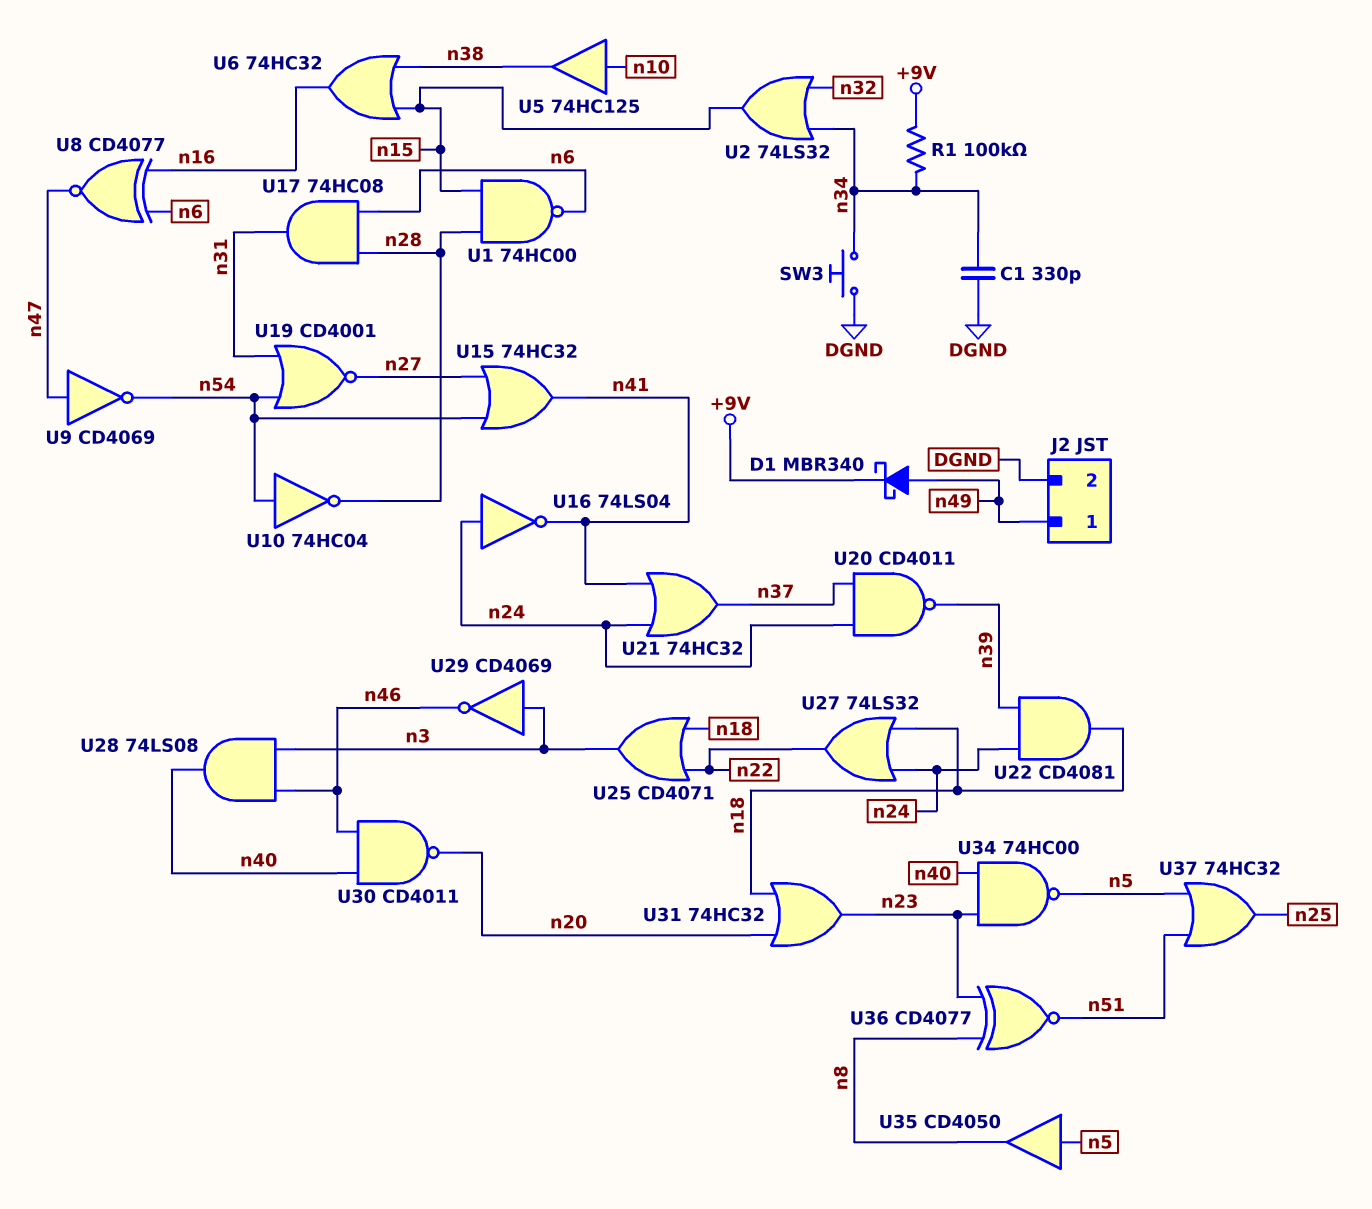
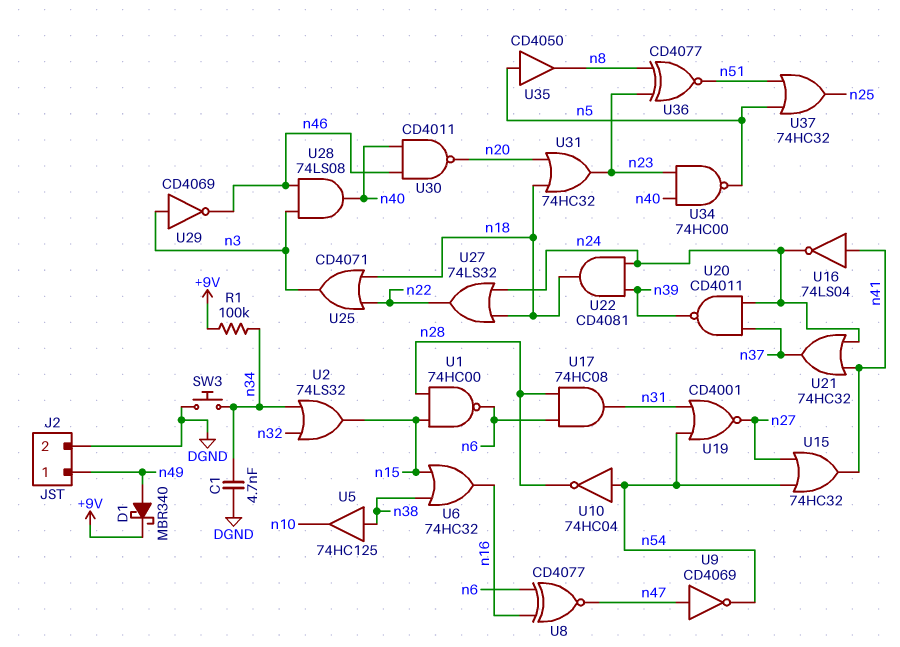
C1: 330pF (DGND, n34) -> 4.7nF (DGND, n34)
U5: buffer 74HC125 (in n10, out n38) -> buffer 74HC125 (in n38, out n10)
U16: NOT 74LS04 (in n24, out n41) -> NOT 74LS04 (in n41, out n24)

